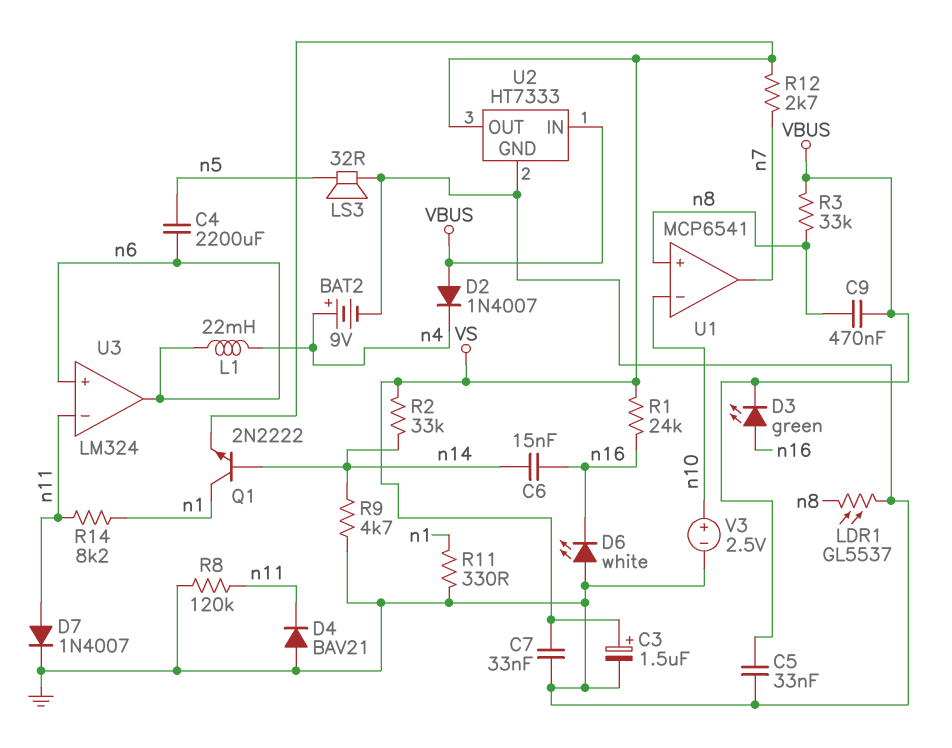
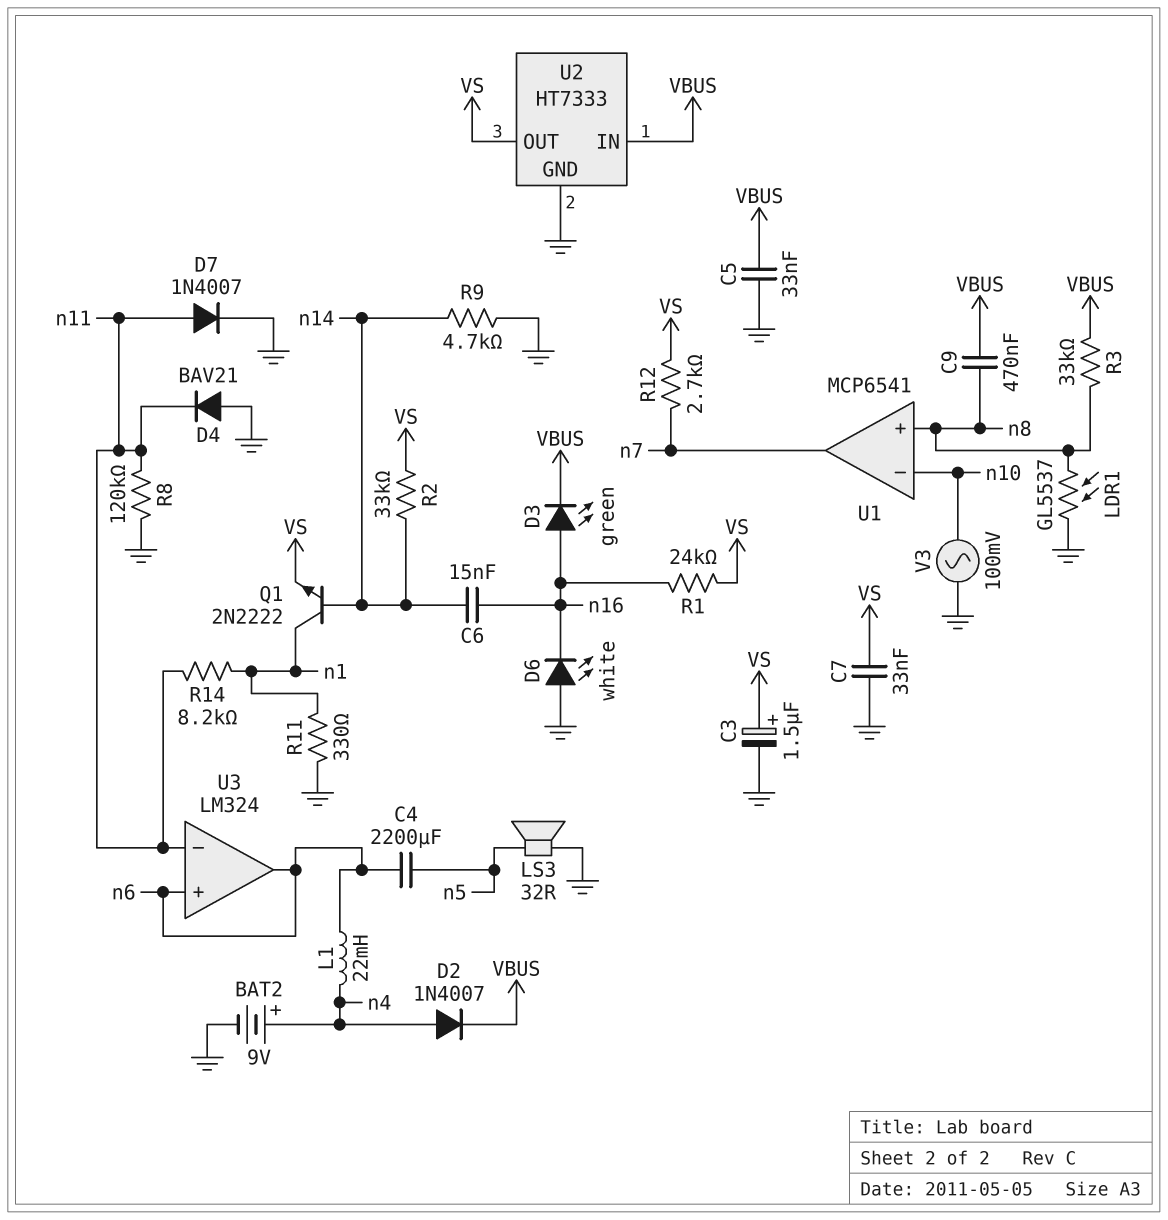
D2: diode 1N4007 (A VBUS, K n4) -> diode 1N4007 (A n4, K VBUS)
V3: 2.5V (plus n10, minus GND) -> AC 100mV (GND, n10)

